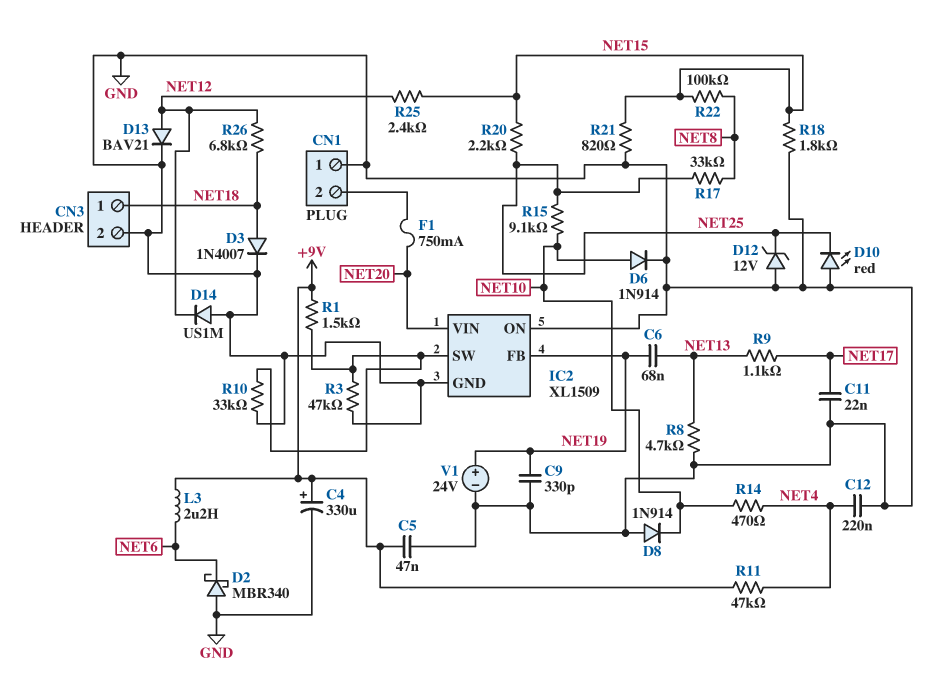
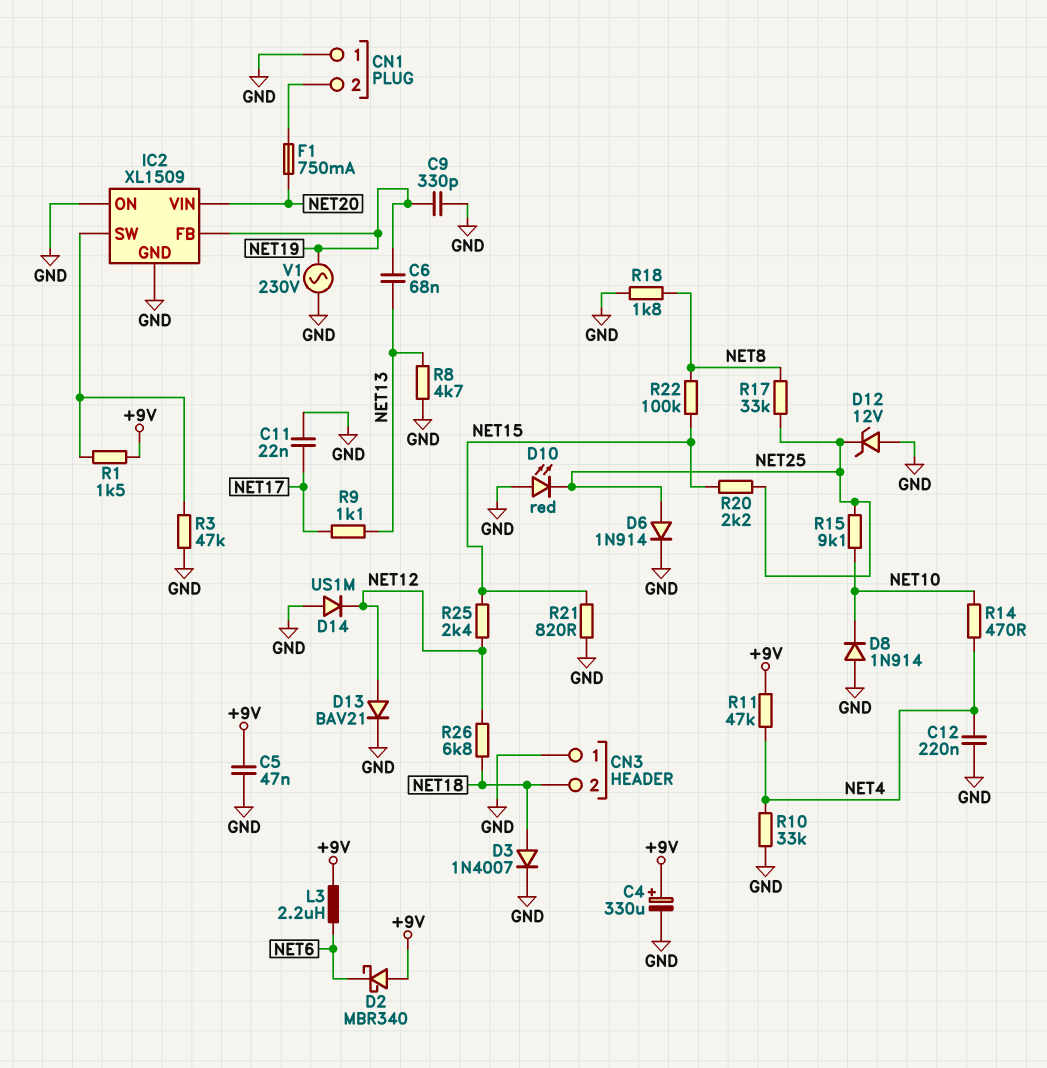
CN3 pin 1: NET18 -> GND
CN3 pin 2: GND -> NET18
D2: schottky MBR340 (A GND, K NET6) -> schottky MBR340 (A +9V, K NET6)
D6: diode 1N914 (A NET10, K GND) -> diode 1N914 (A NET25, K GND)
R10: 33k (GND, IC2/SW) -> 33k (GND, NET4)
R18: 1.8k (GND, NET15) -> 1.8k (GND, NET8)
V1: 24V (plus NET19, minus GND) -> AC 230V (GND, NET19)

